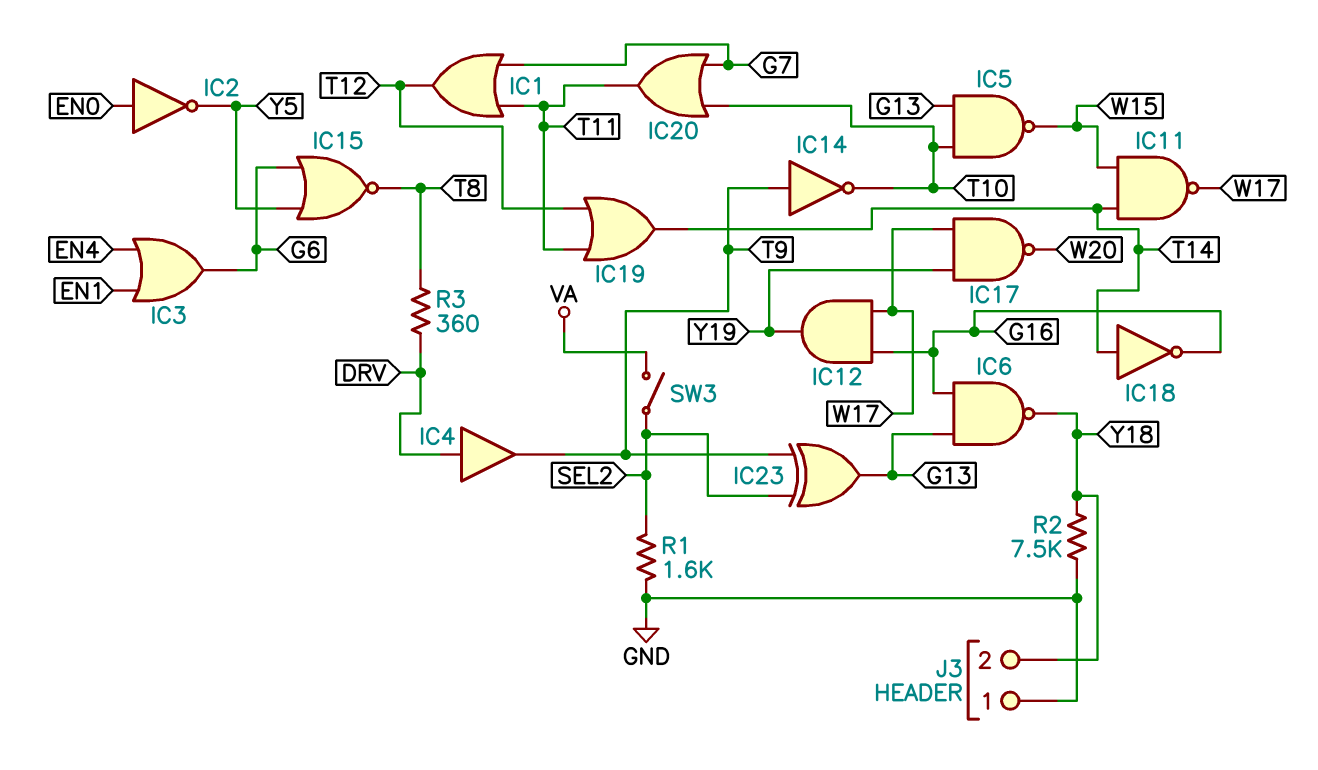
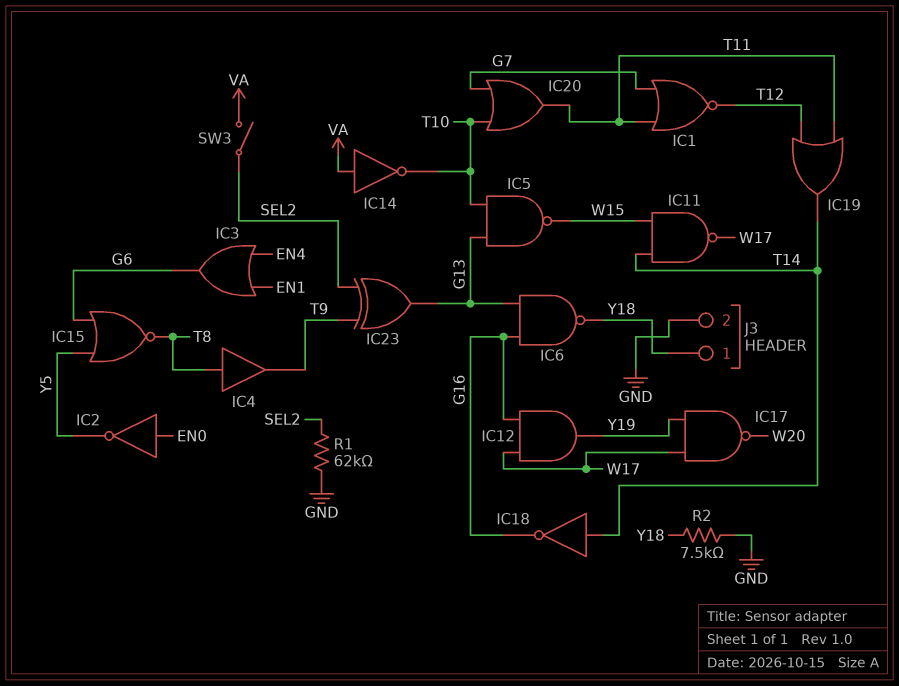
IC1: OR (in G7, in T11, out T12) -> NOR (in G7, in T11, out T12)
IC4: buffer (in DRV, out T9) -> buffer (in T8, out T9)
IC14: NOT (in T9, out T10) -> NOT (in VA, out T10)
J3 pin 1: GND -> Y18
J3 pin 2: Y18 -> GND
R1: 1.6k (GND, SEL2) -> 62k (GND, SEL2)
R3: 360 (DRV, T8) -> none

